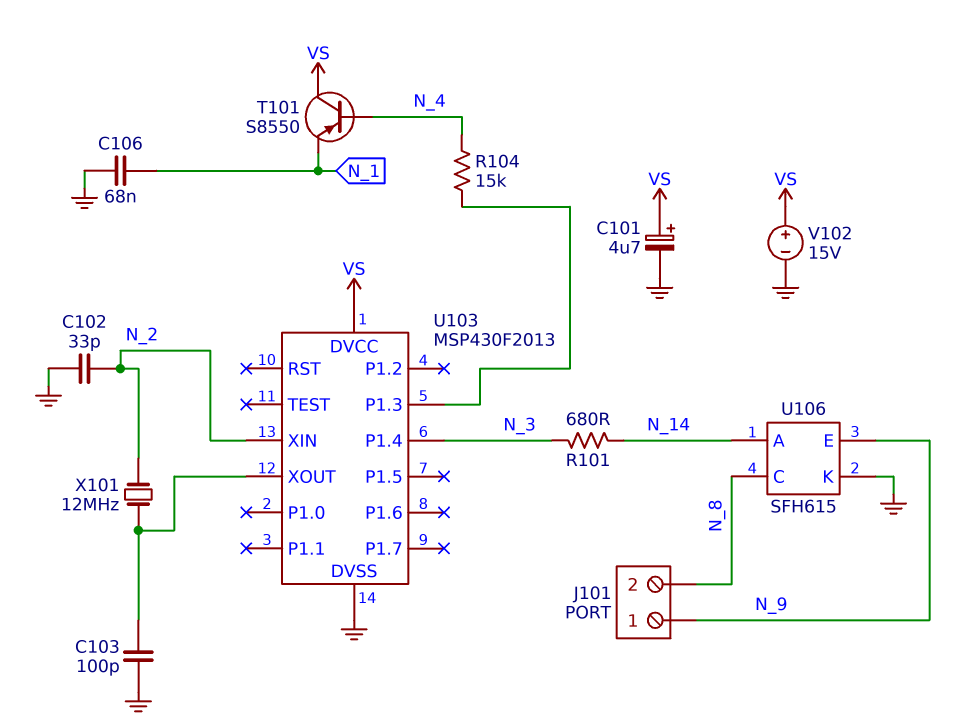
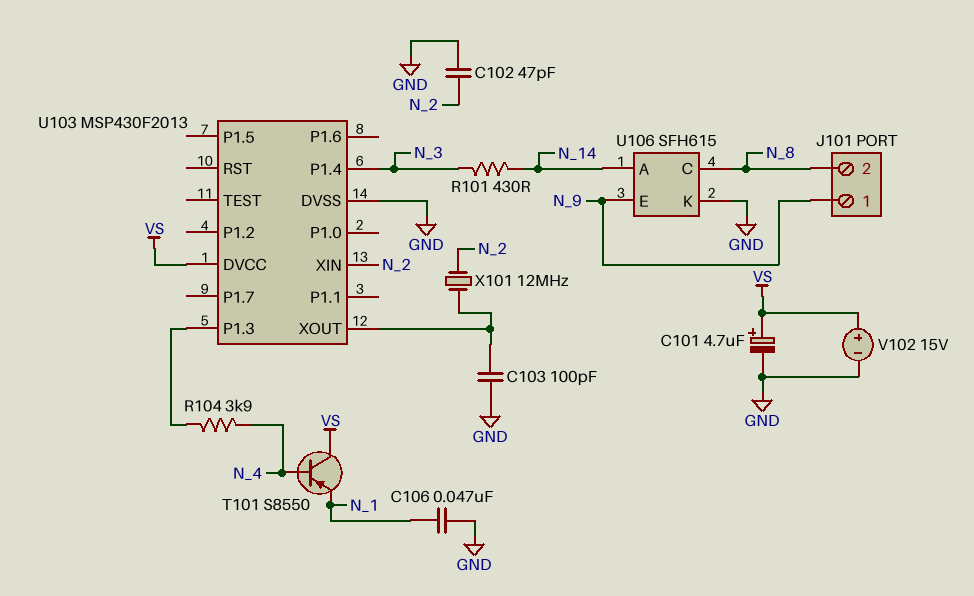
C102: 33pF (GND, N_2) -> 47pF (GND, N_2)
C106: 68nF (GND, N_1) -> 47nF (GND, N_1)
R101: 680 (N_3, N_14) -> 430 (N_3, N_14)
R104: 15k (N_4, U103/P1.3) -> 3.9k (N_4, U103/P1.3)

